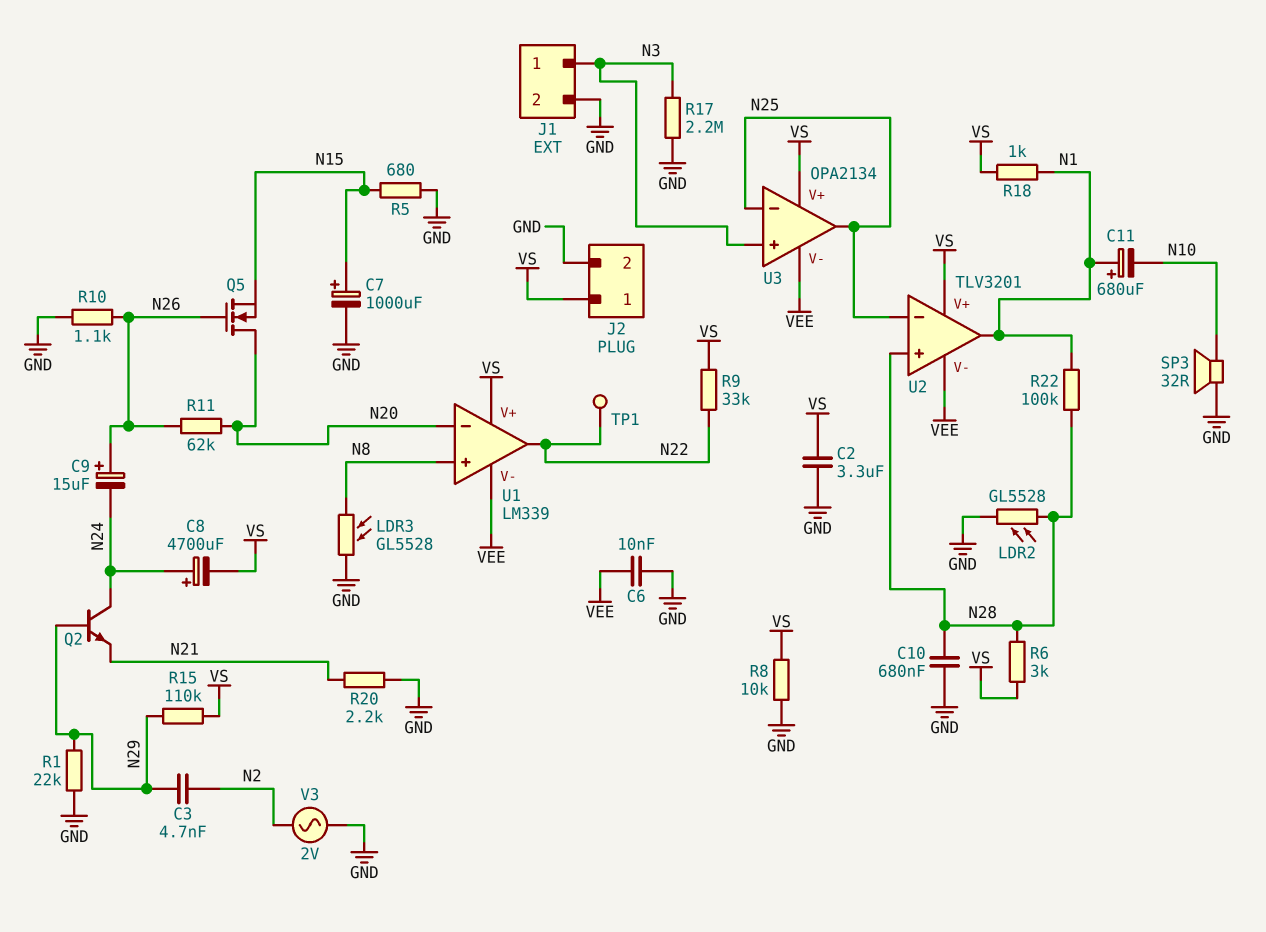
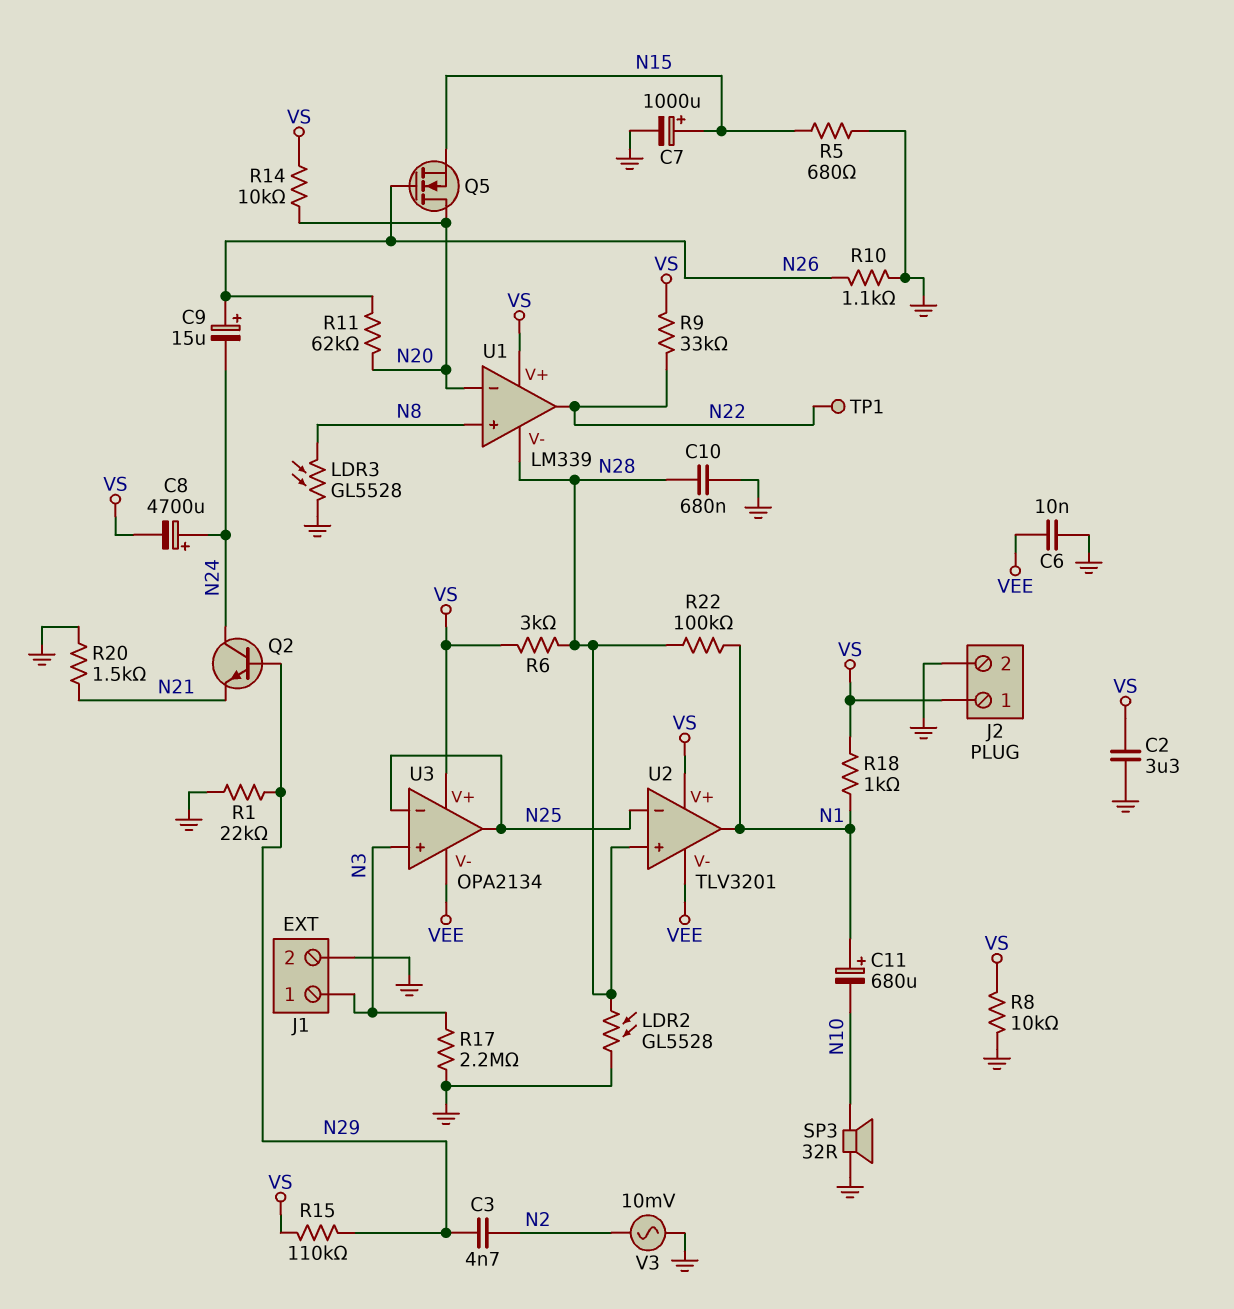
R14: none -> 10k (N20, VS)
R20: 2.2k (GND, N21) -> 1.5k (GND, N21)
U1 pin V-: VEE -> N28
V3: AC 2V (GND, N2) -> AC 10mV (GND, N2)

